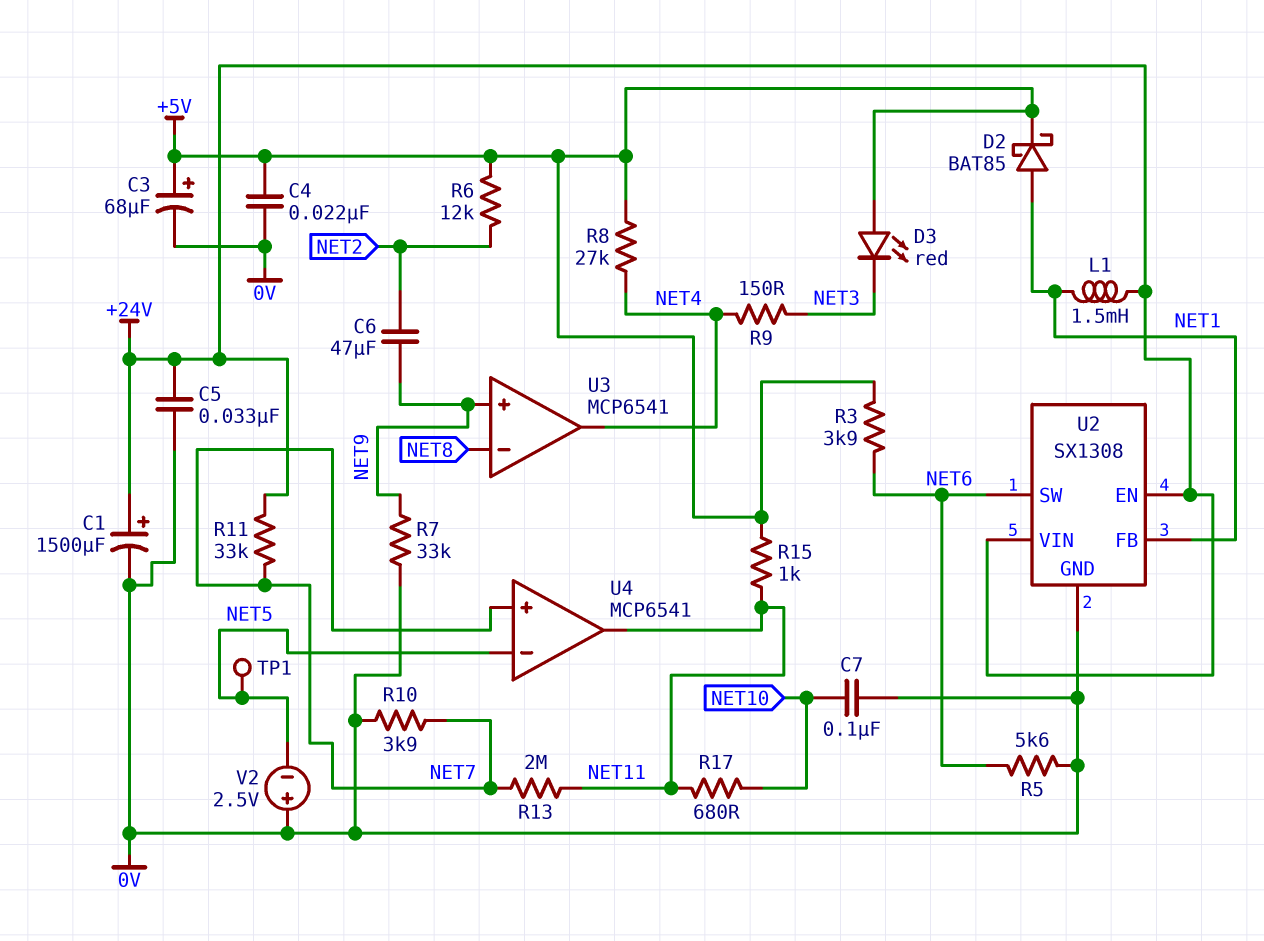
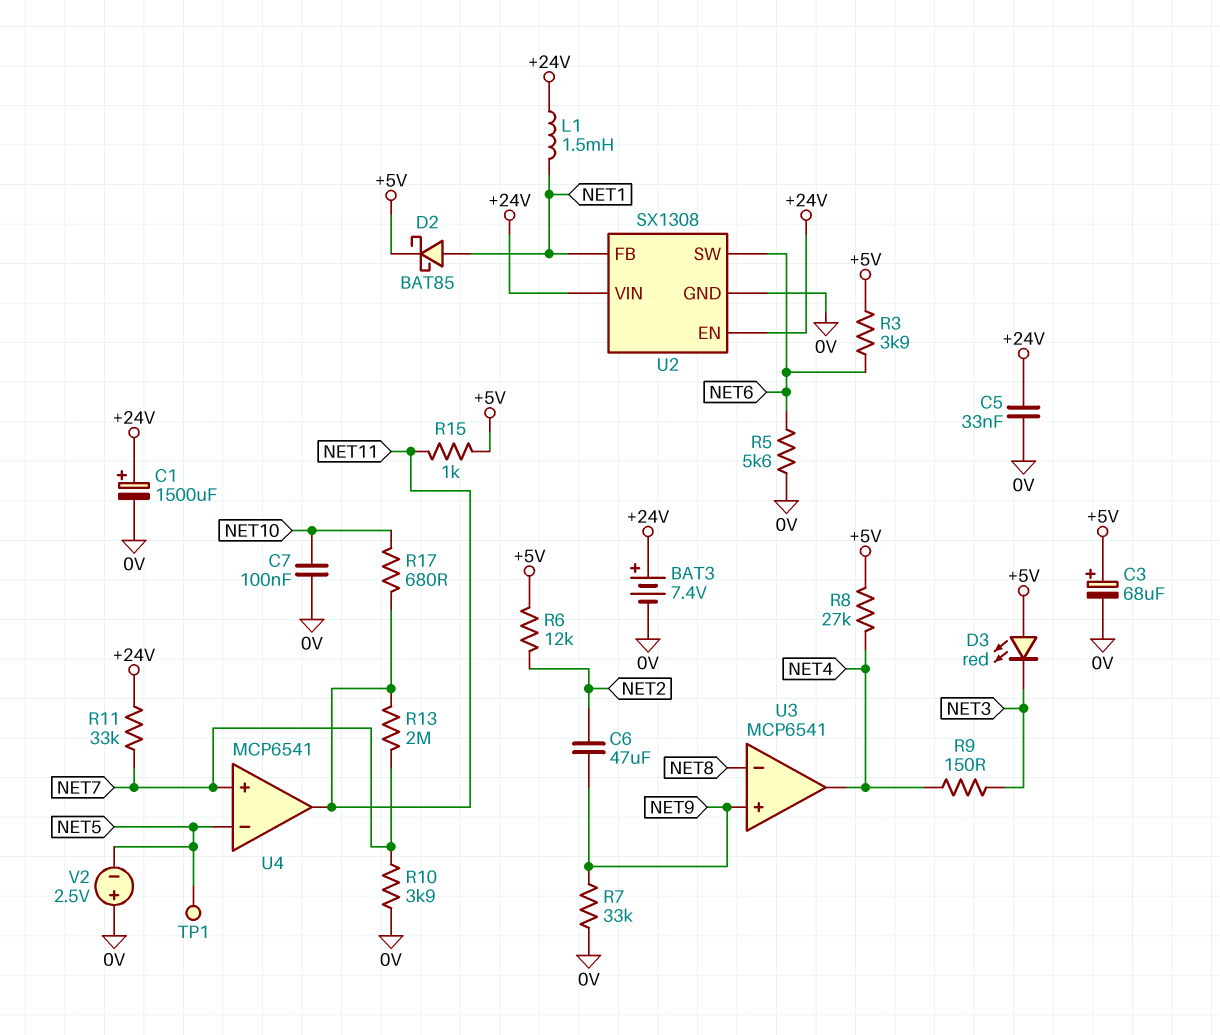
BAT3: none -> 7.4V (plus +24V, minus 0V)
C4: 22nF (+5V, 0V) -> none

